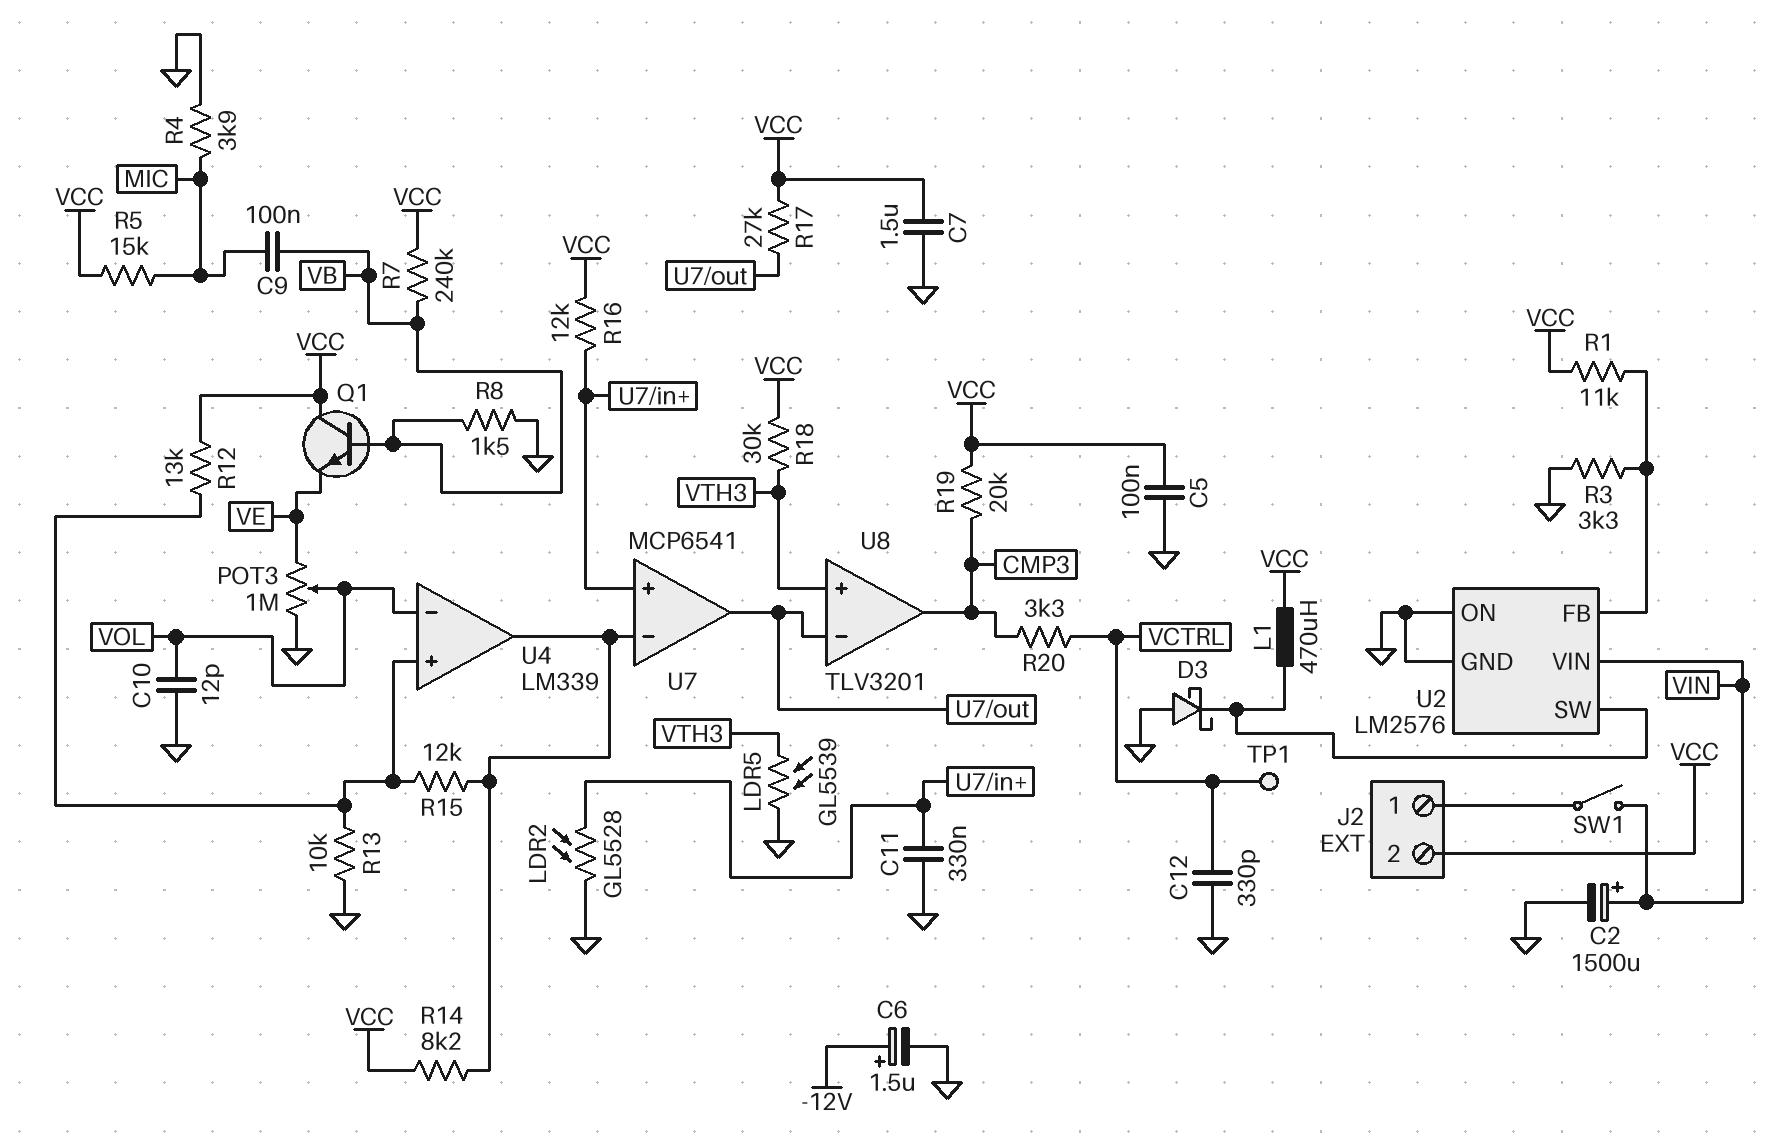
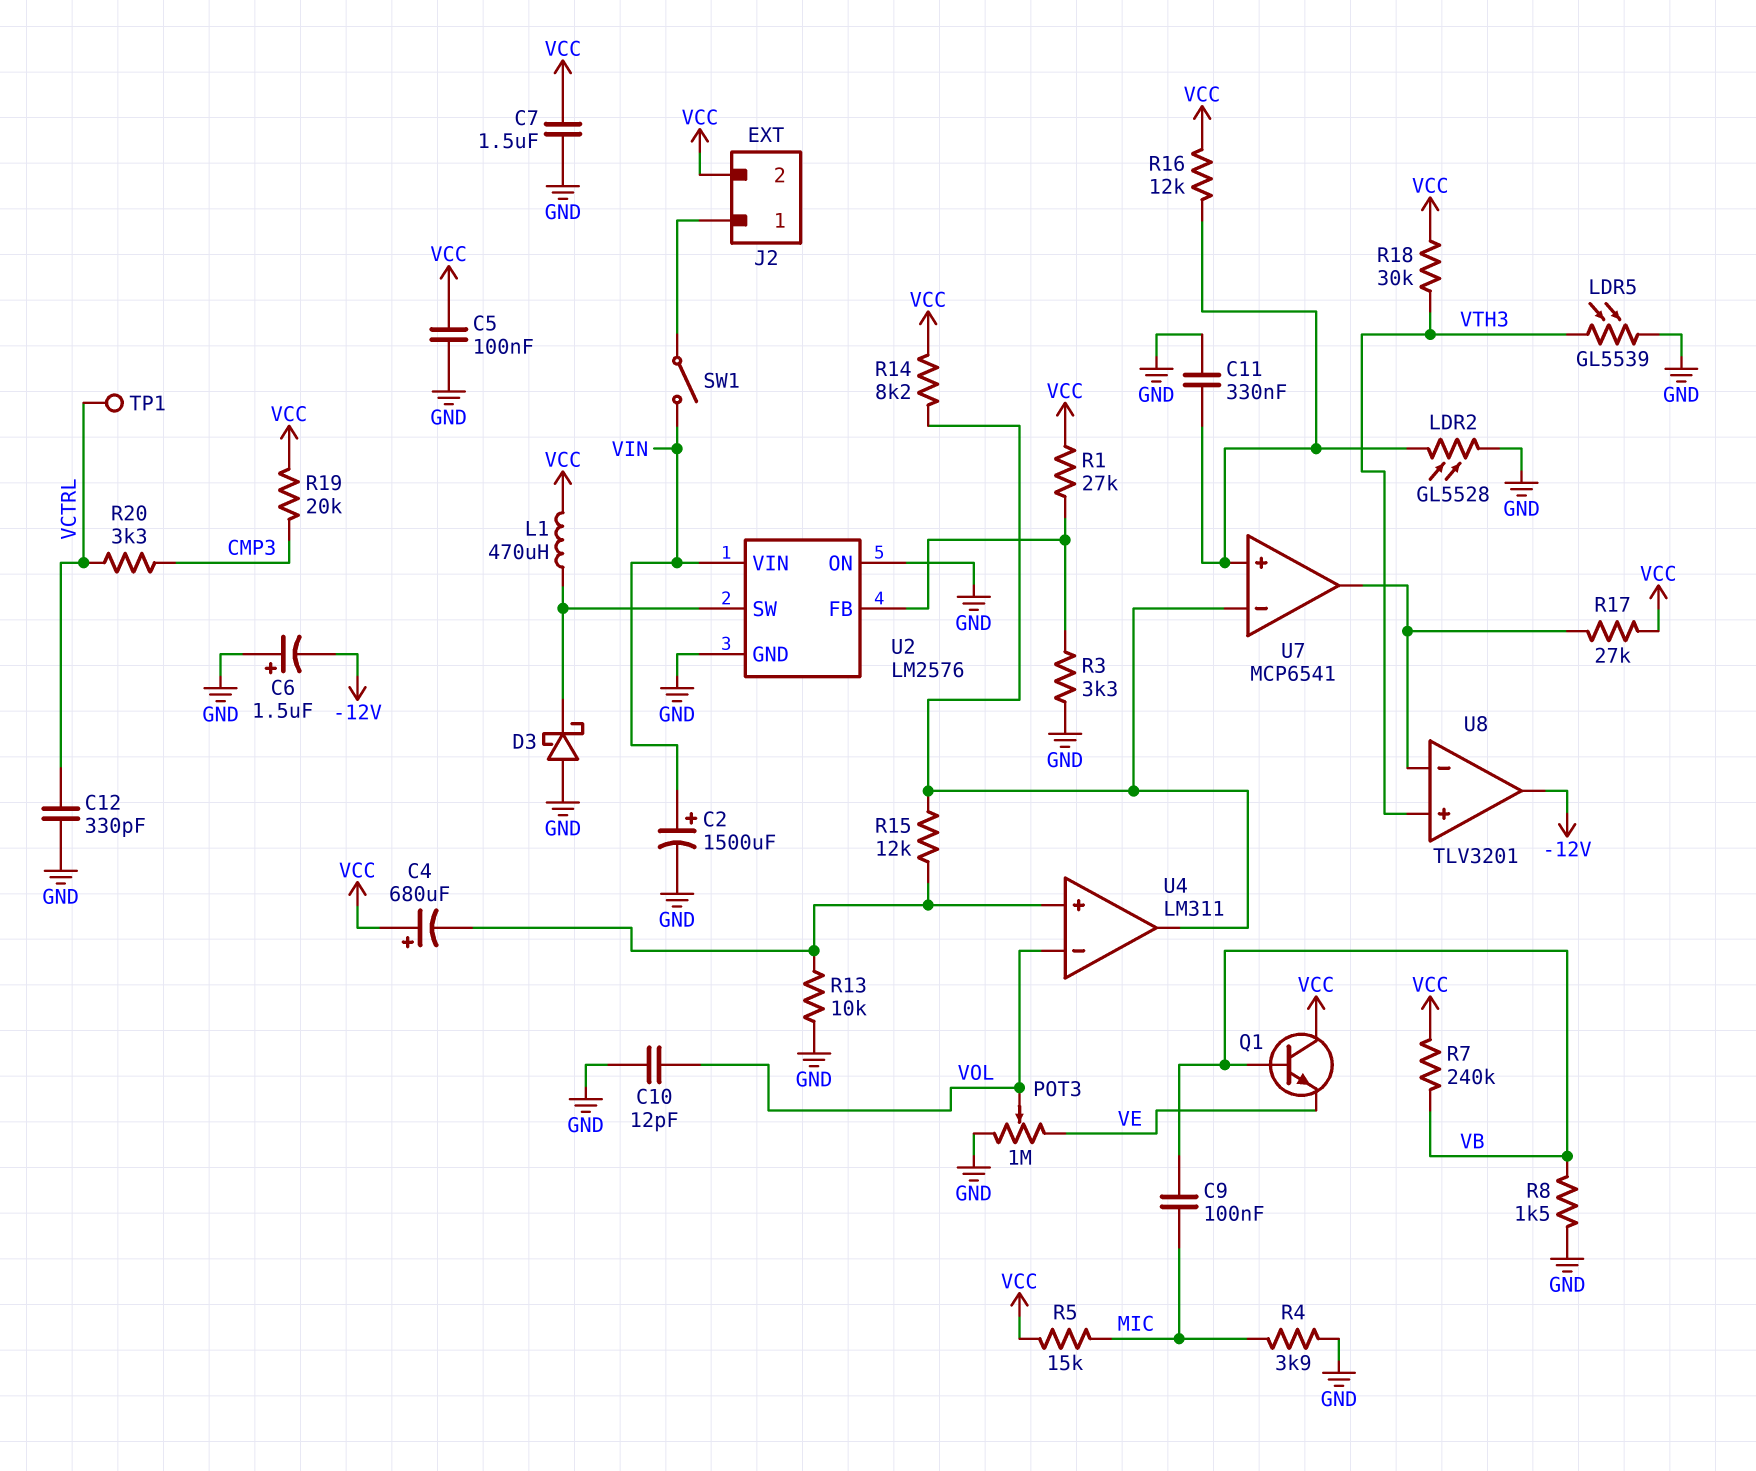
C4: none -> 680uF (plus VCC, minus U4/in+)
C6: 1.5uF (plus -12V, minus GND) -> 1.5uF (plus GND, minus -12V)
R1: 11k (U2/FB, VCC) -> 27k (U2/FB, VCC)
R12: 13k (U4/in+, VCC) -> none
U4: LM339 -> LM311
U8 pin out: CMP3 -> -12V

